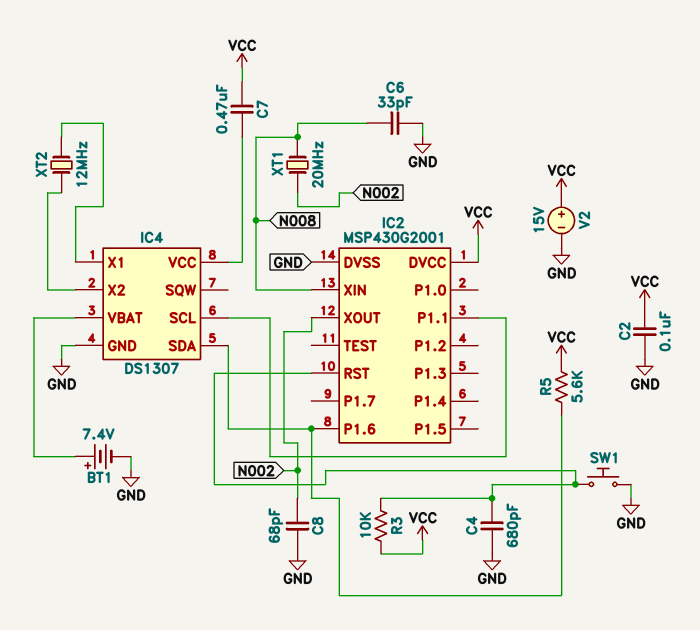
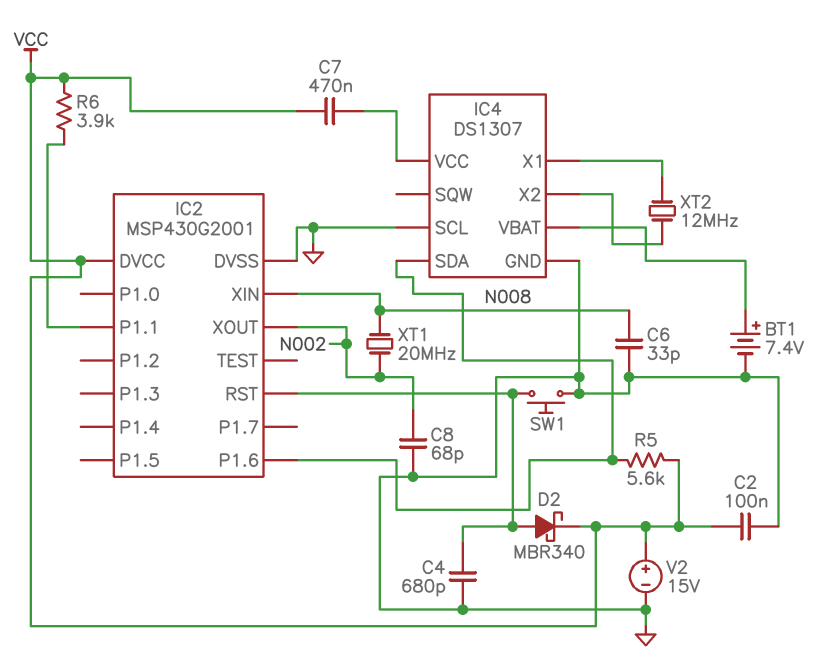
D2: none -> schottky MBR340 (A IC2/RST, K VCC)
IC4 pin SCL: IC2/P1.1 -> GND
R3: 10k (IC2/RST, VCC) -> none
R6: none -> 3.9k (IC2/P1.1, VCC)

